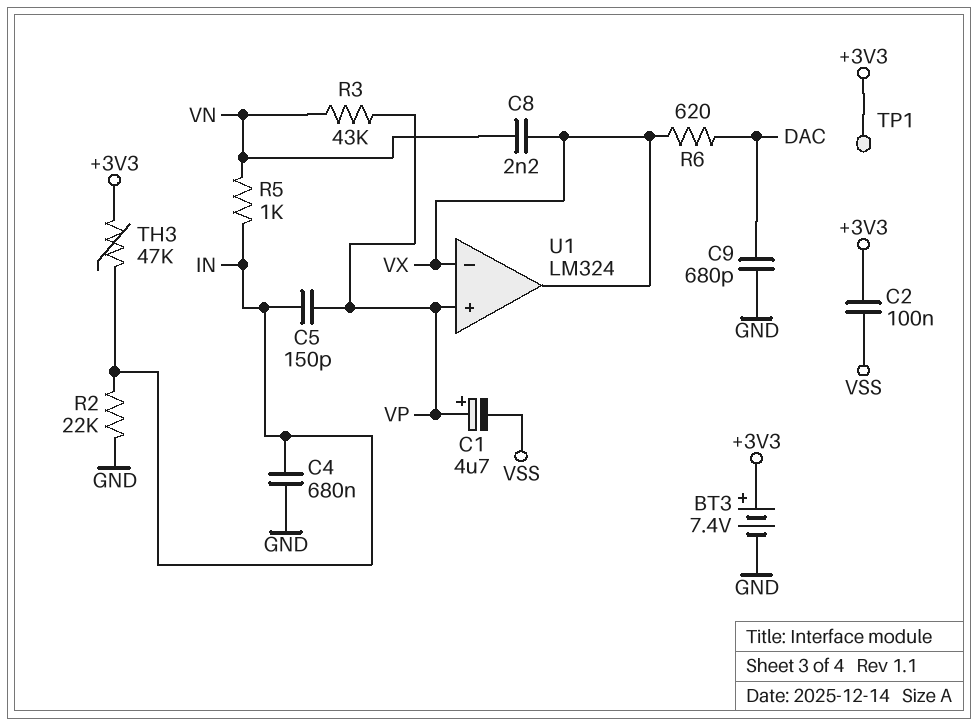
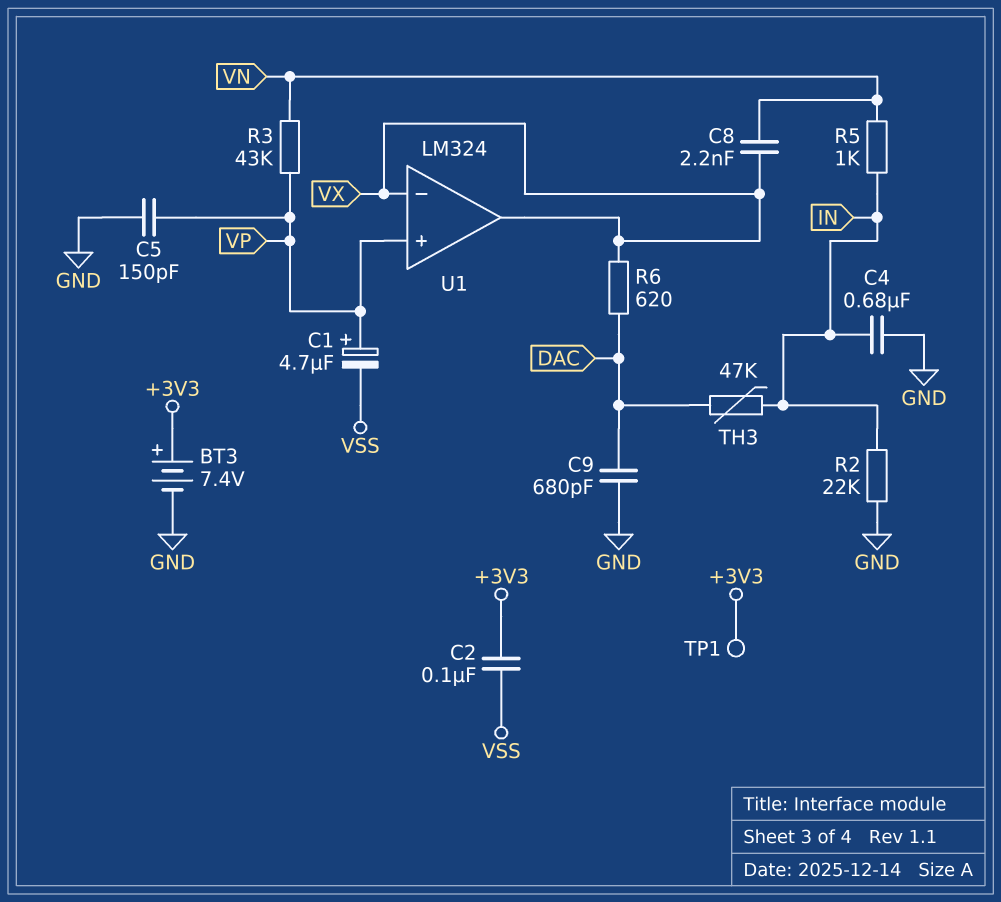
C5: 150pF (IN, VP) -> 150pF (GND, VP)
TH3: 47k (+3V3, IN) -> 47k (DAC, IN)

